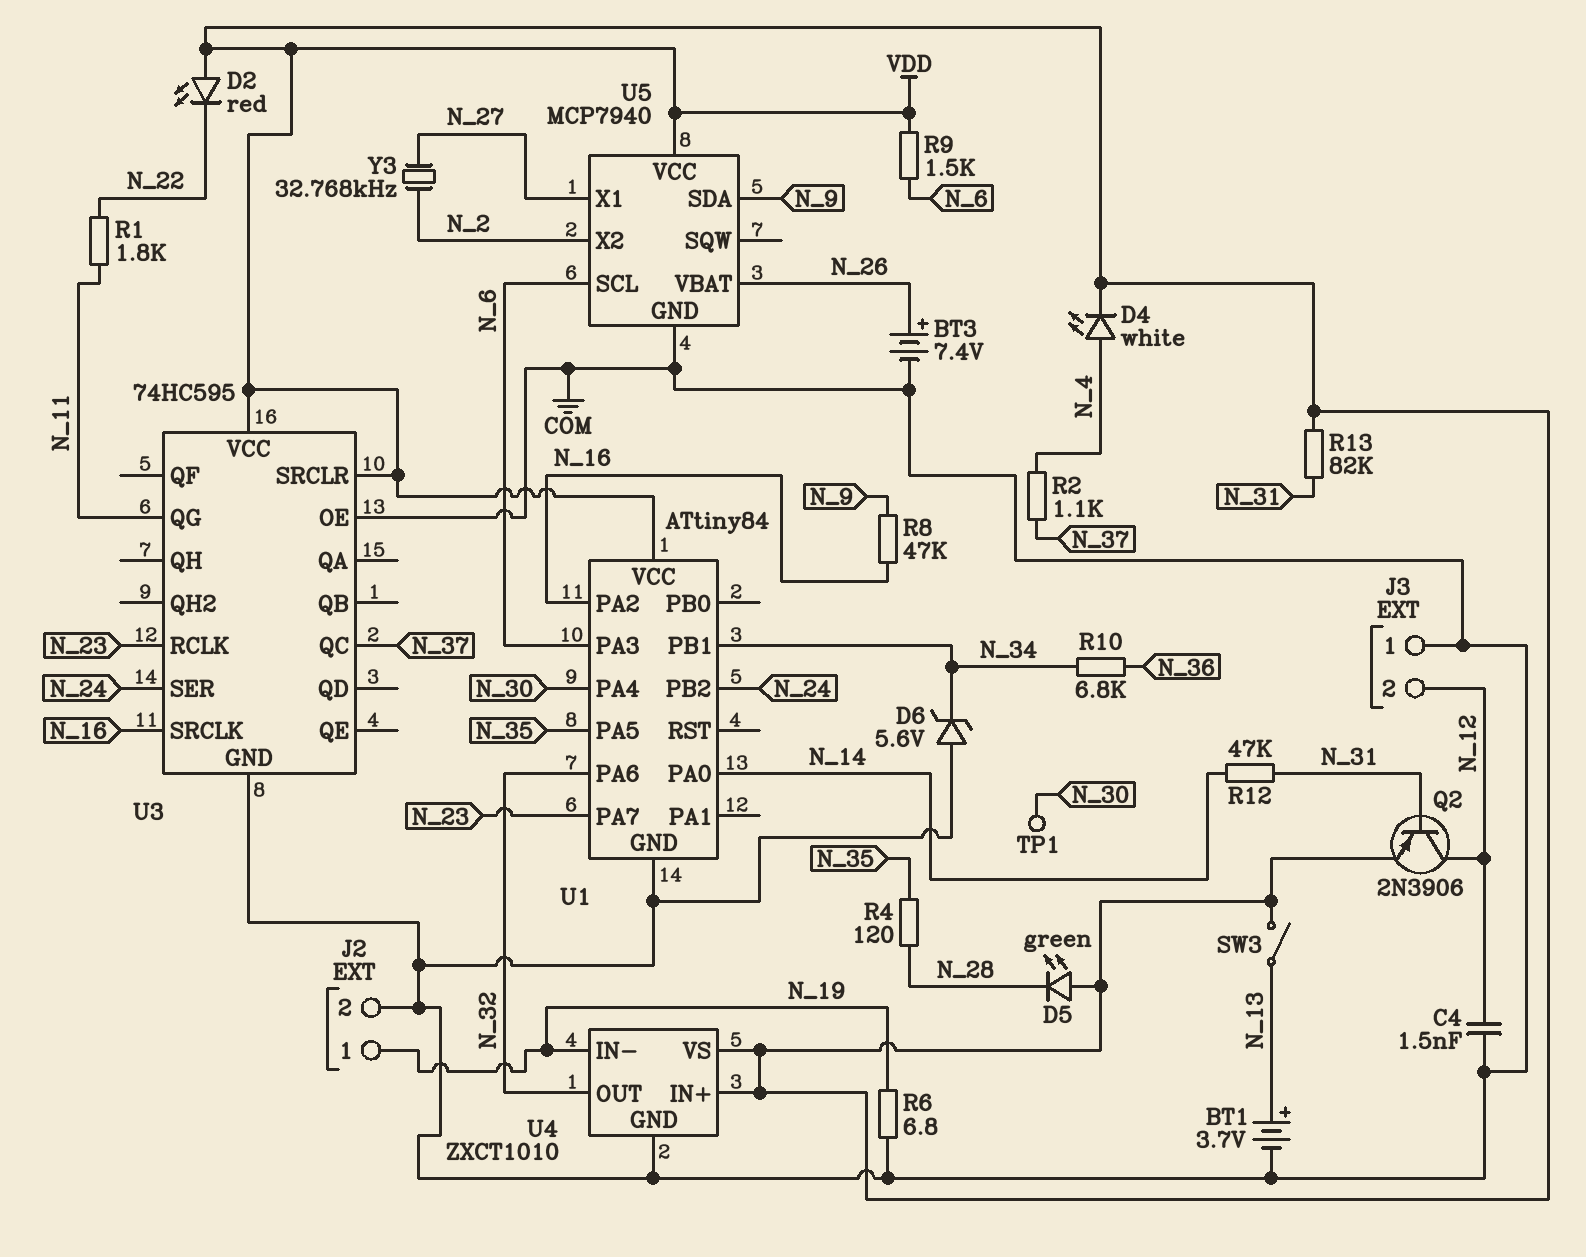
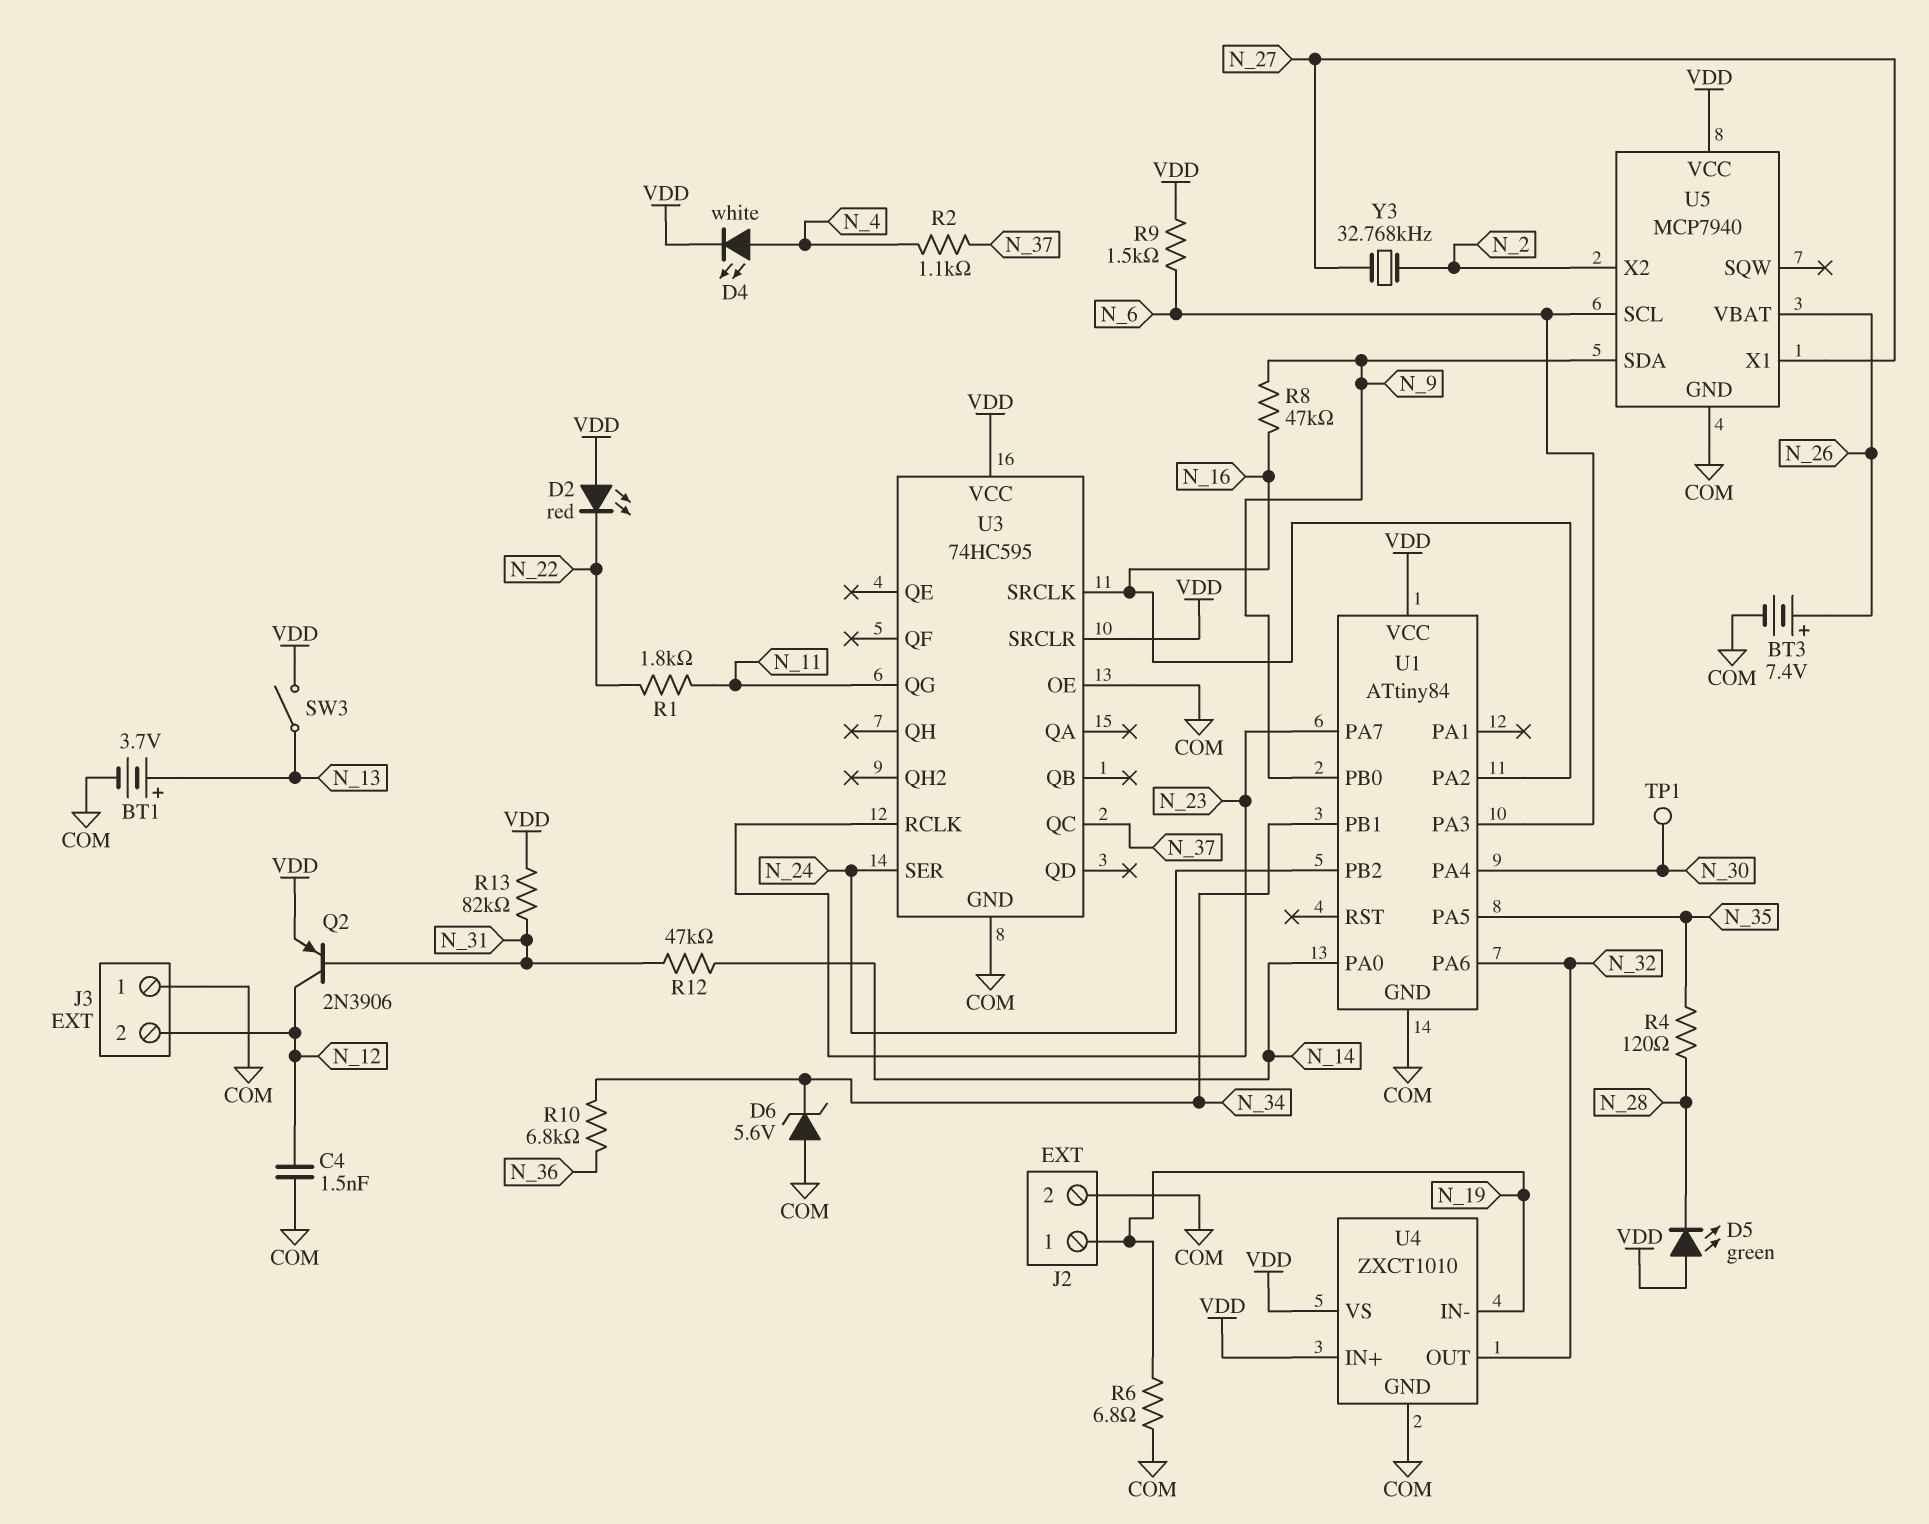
U1 pin PB0: none -> N_9

